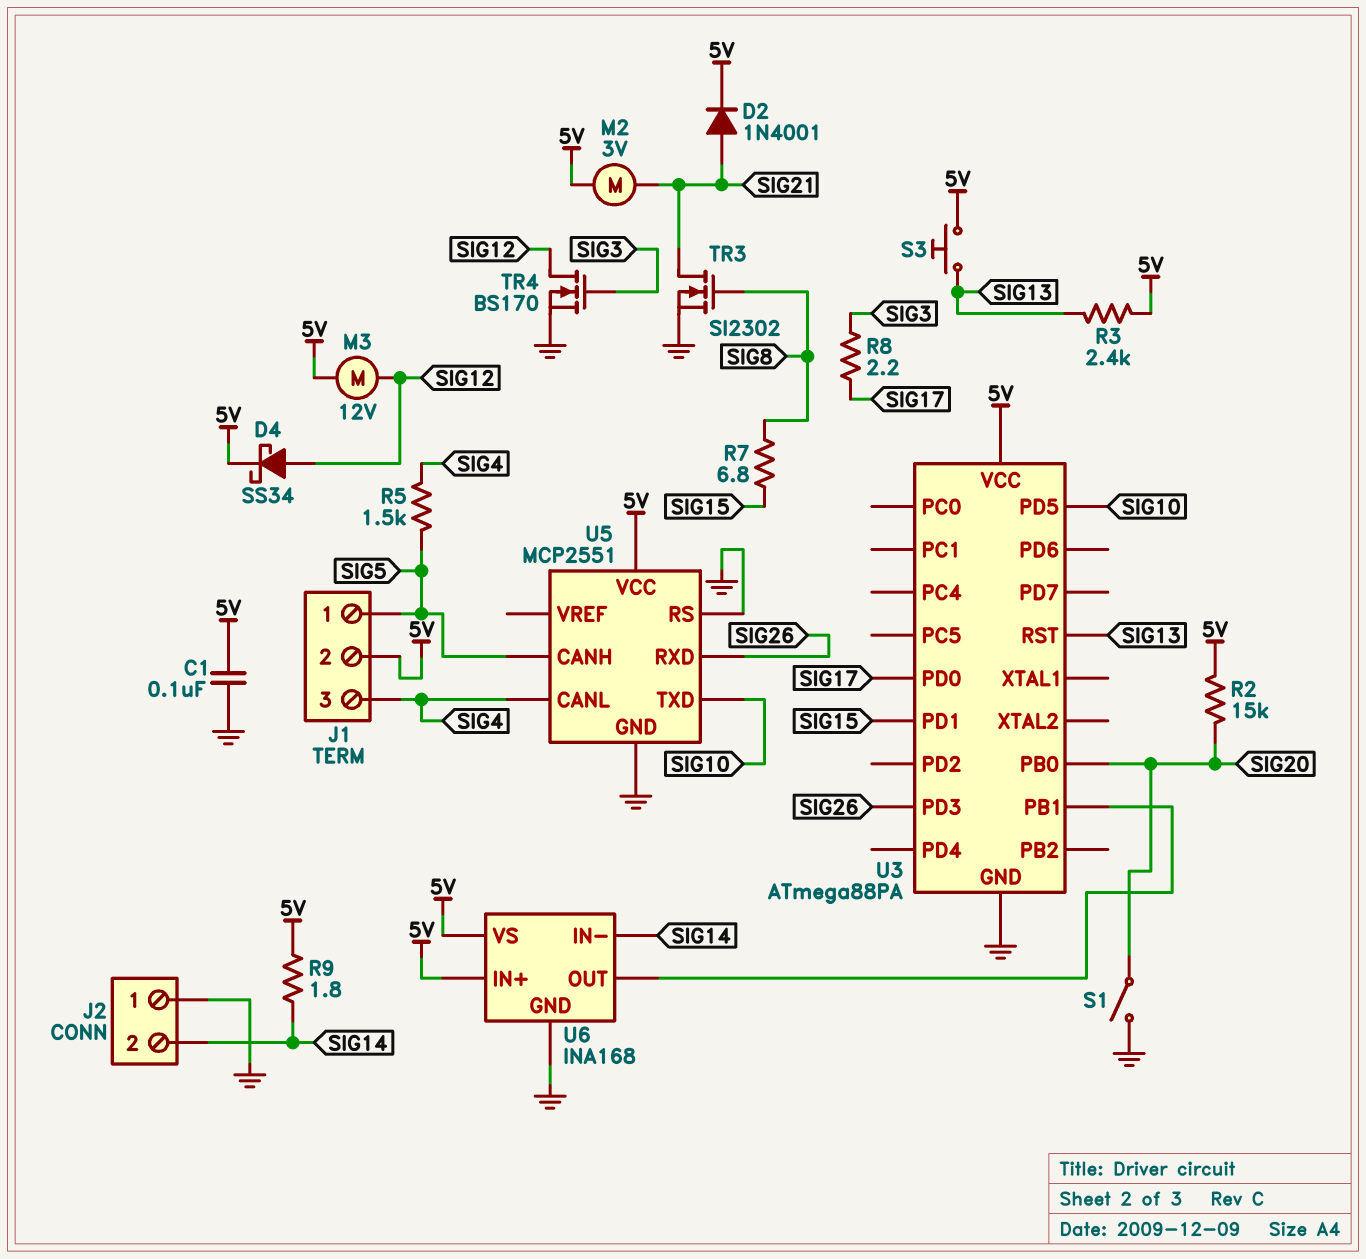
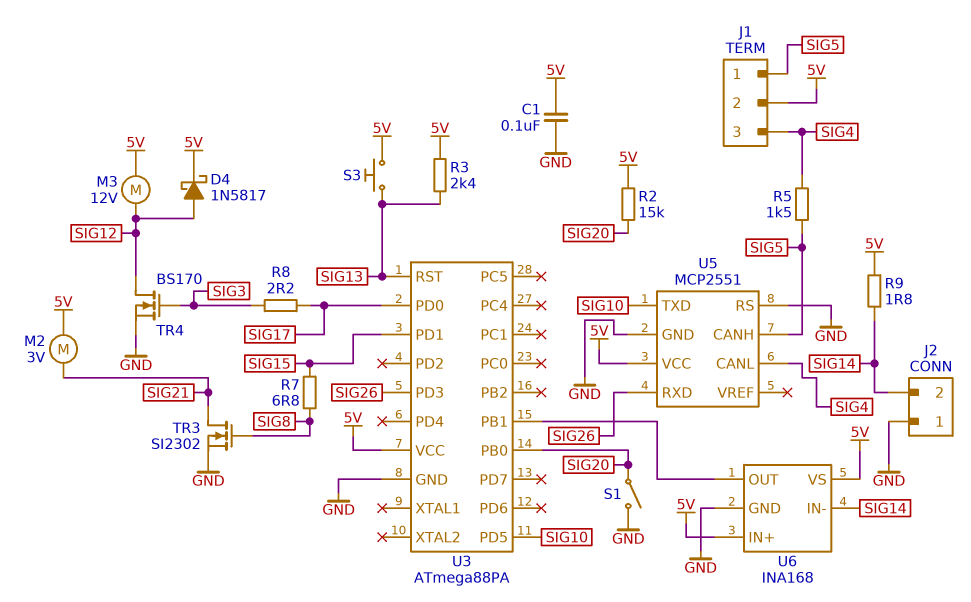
D2: diode 1N4001 (A SIG21, K 5V) -> none
D4: schottky SS34 (A SIG12, K 5V) -> schottky 1N5817 (A SIG12, K 5V)

